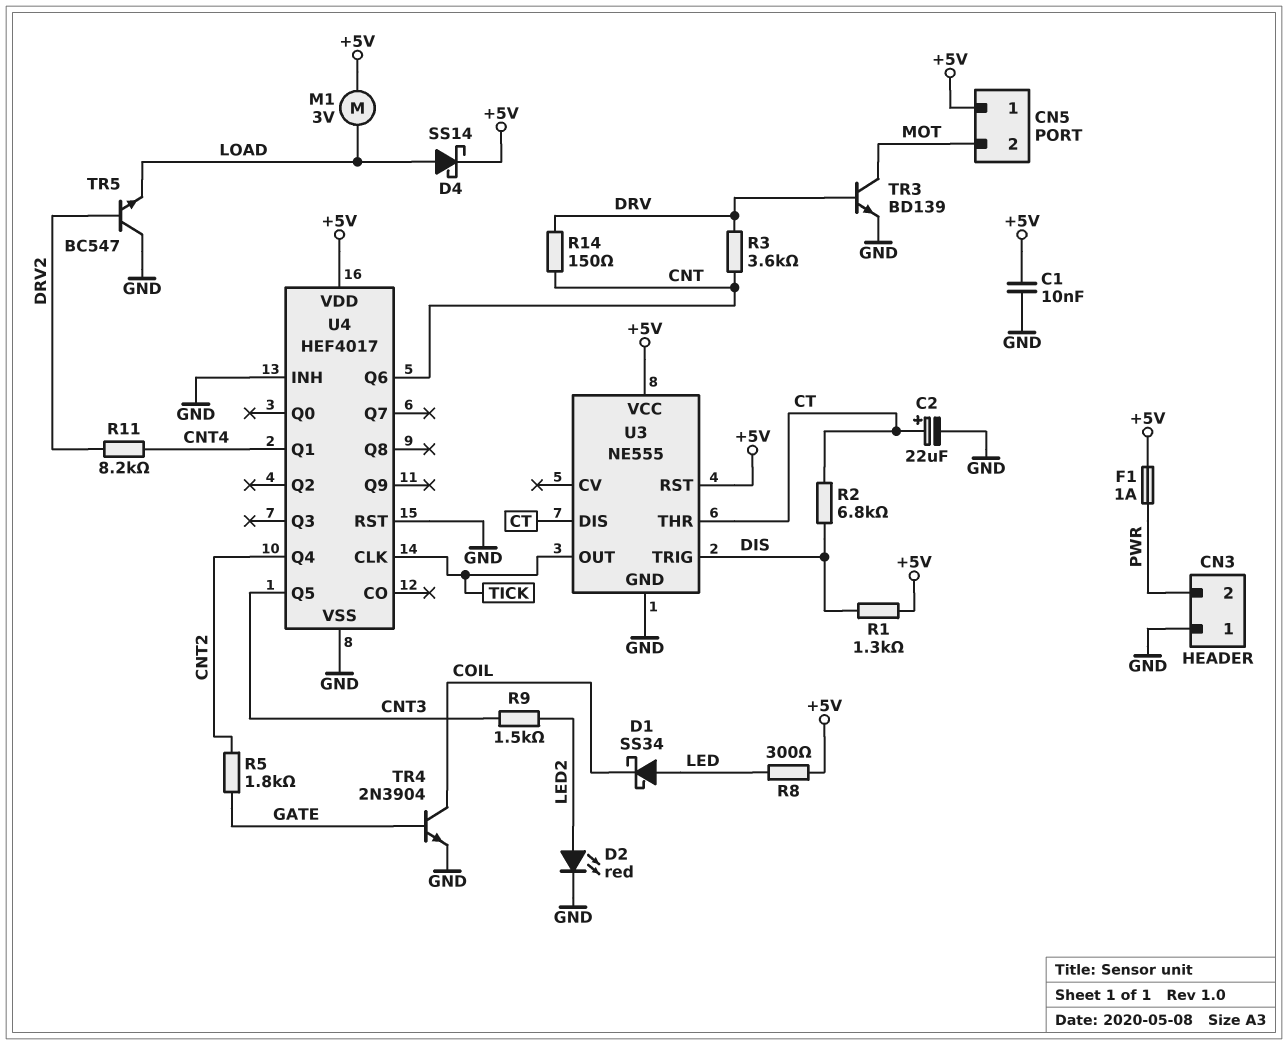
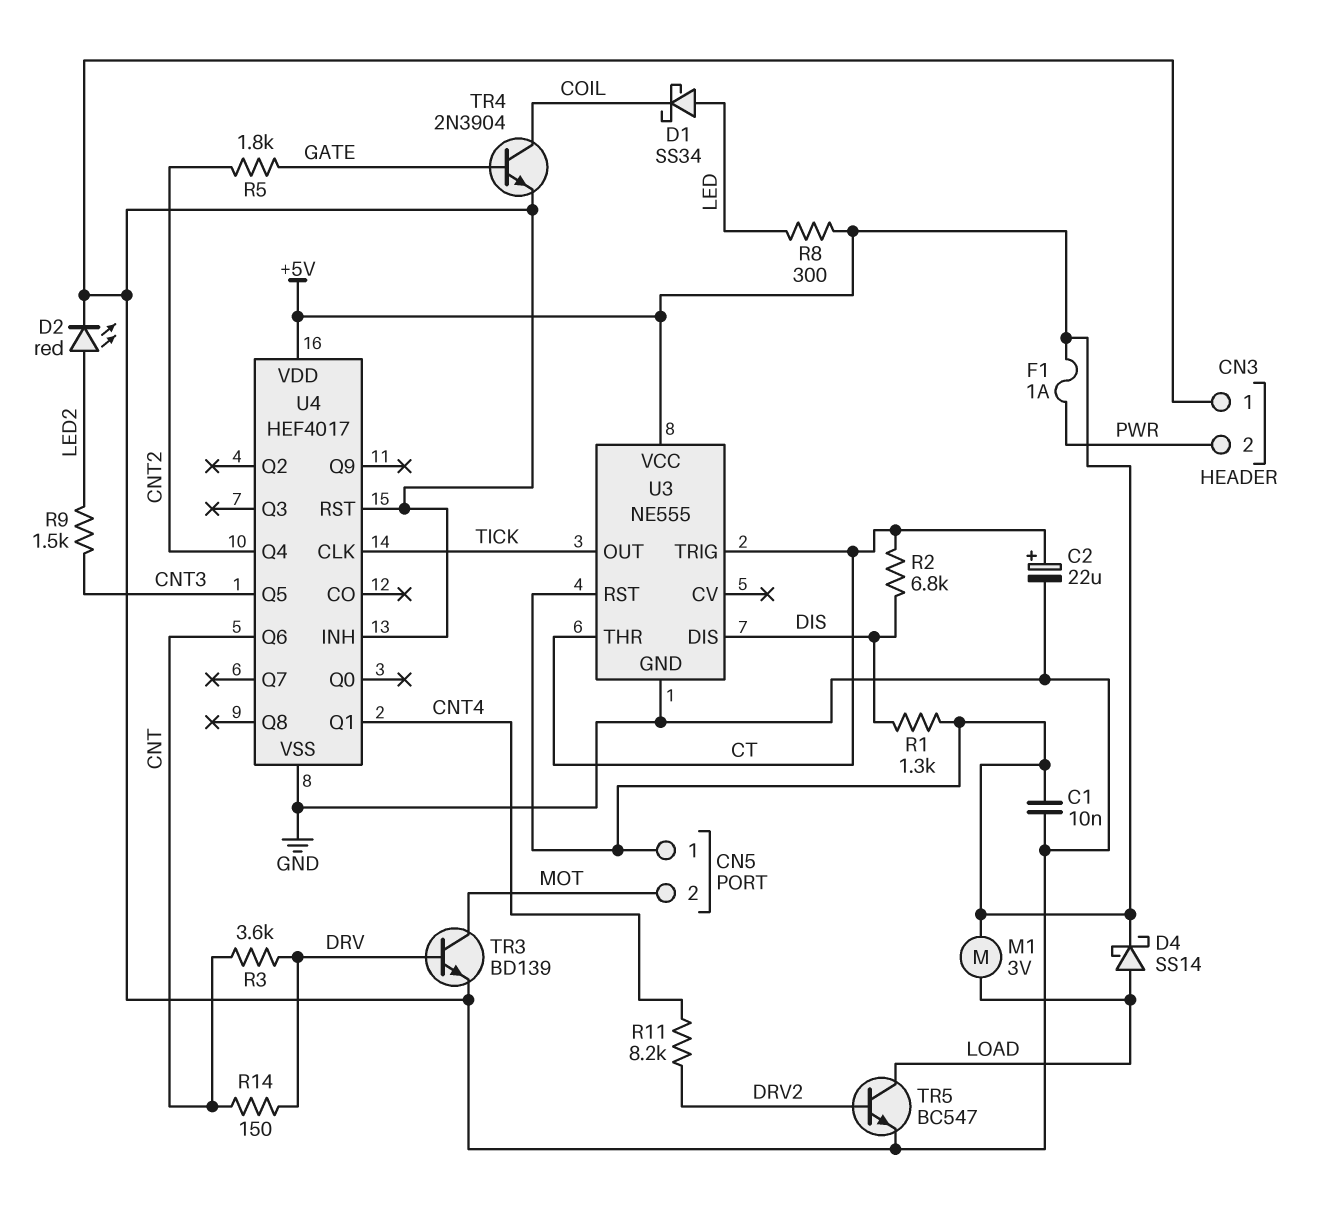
TR5: NPN BC547 (B DRV2, C GND, E LOAD) -> NPN BC547 (B DRV2, C LOAD, E GND)
U3 pin DIS: CT -> DIS
U3 pin TRIG: DIS -> CT

